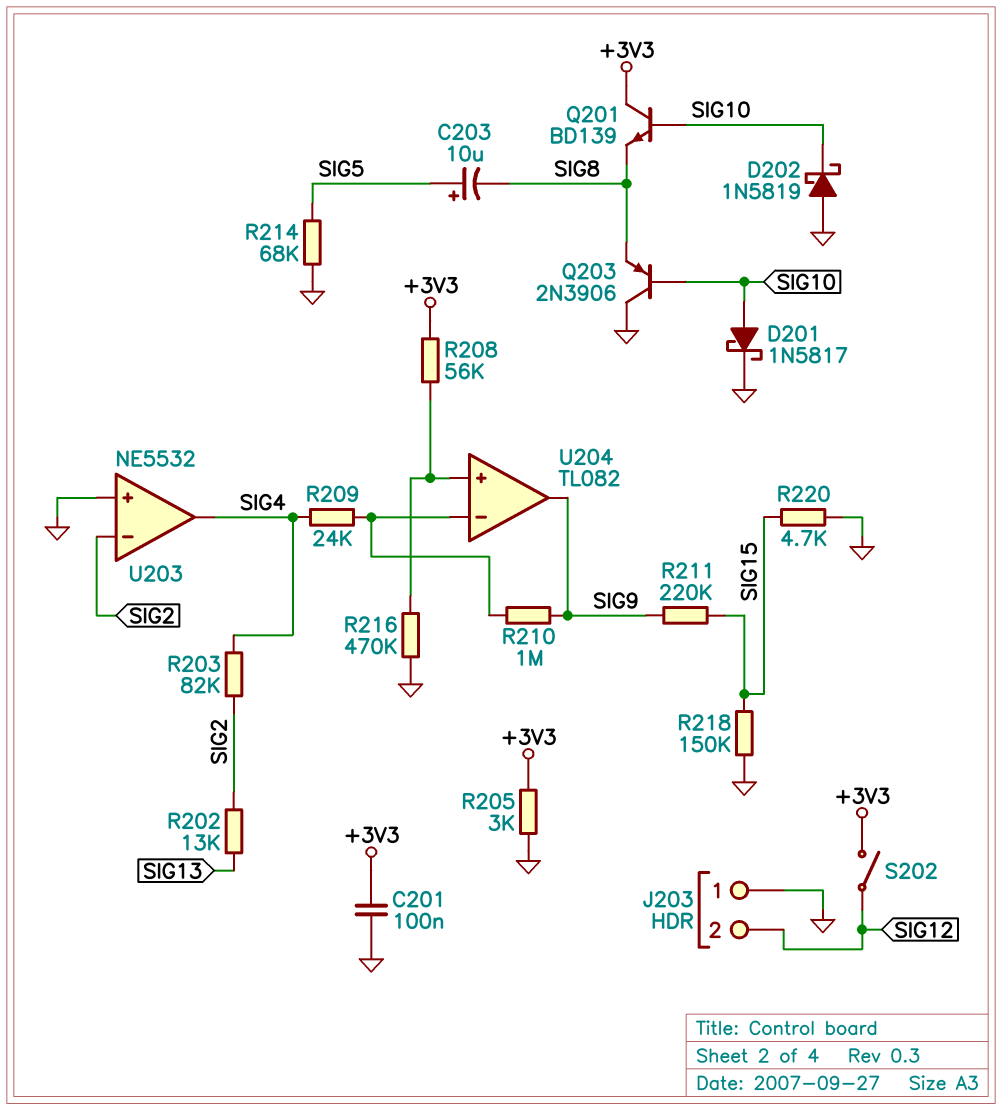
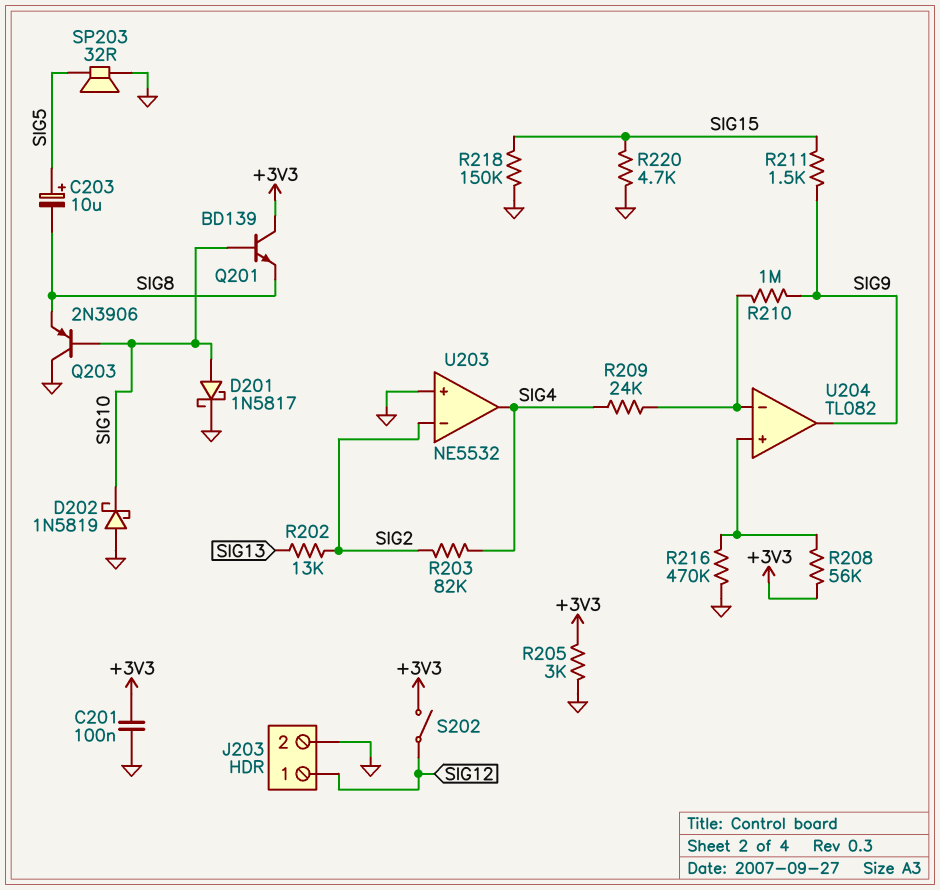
J203 pin 1: GND -> SIG12
J203 pin 2: SIG12 -> GND
R211: 220k (SIG9, SIG15) -> 1.5k (SIG9, SIG15)
R214: 68k (GND, SIG5) -> none
SP203: none -> speaker 32R (GND, SIG5)

